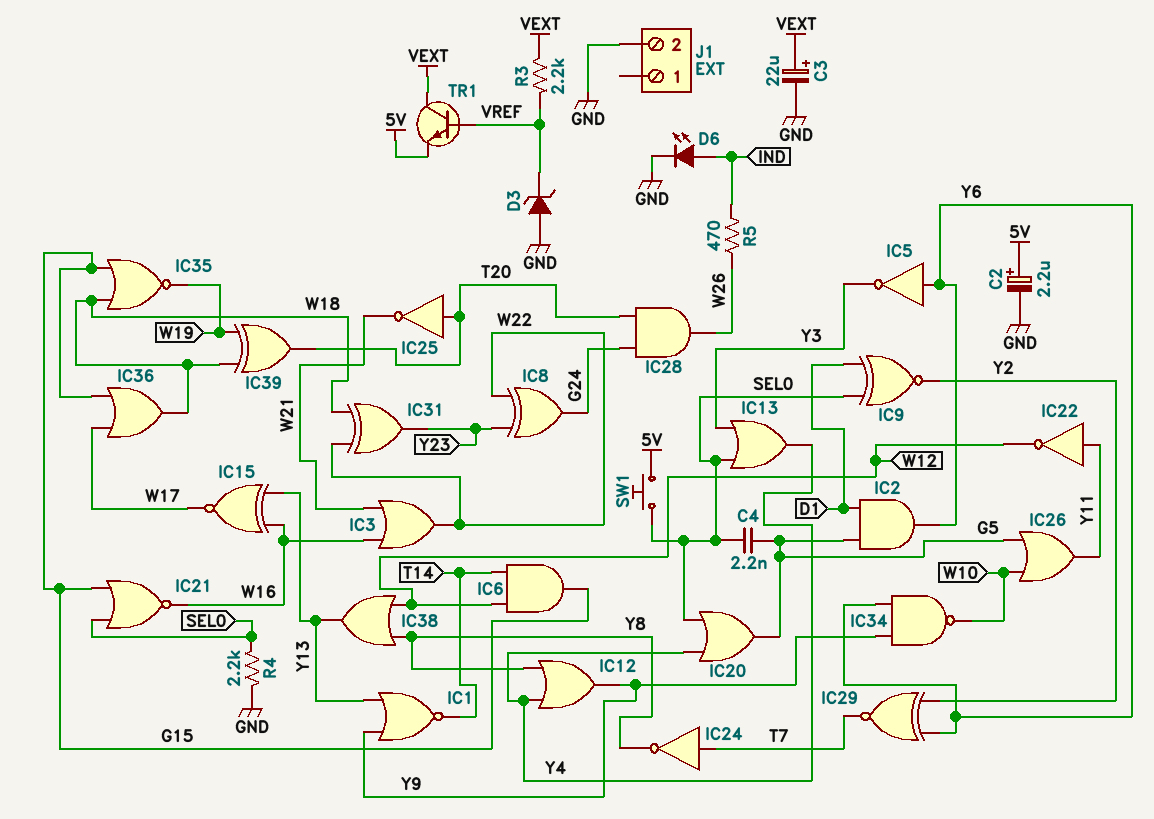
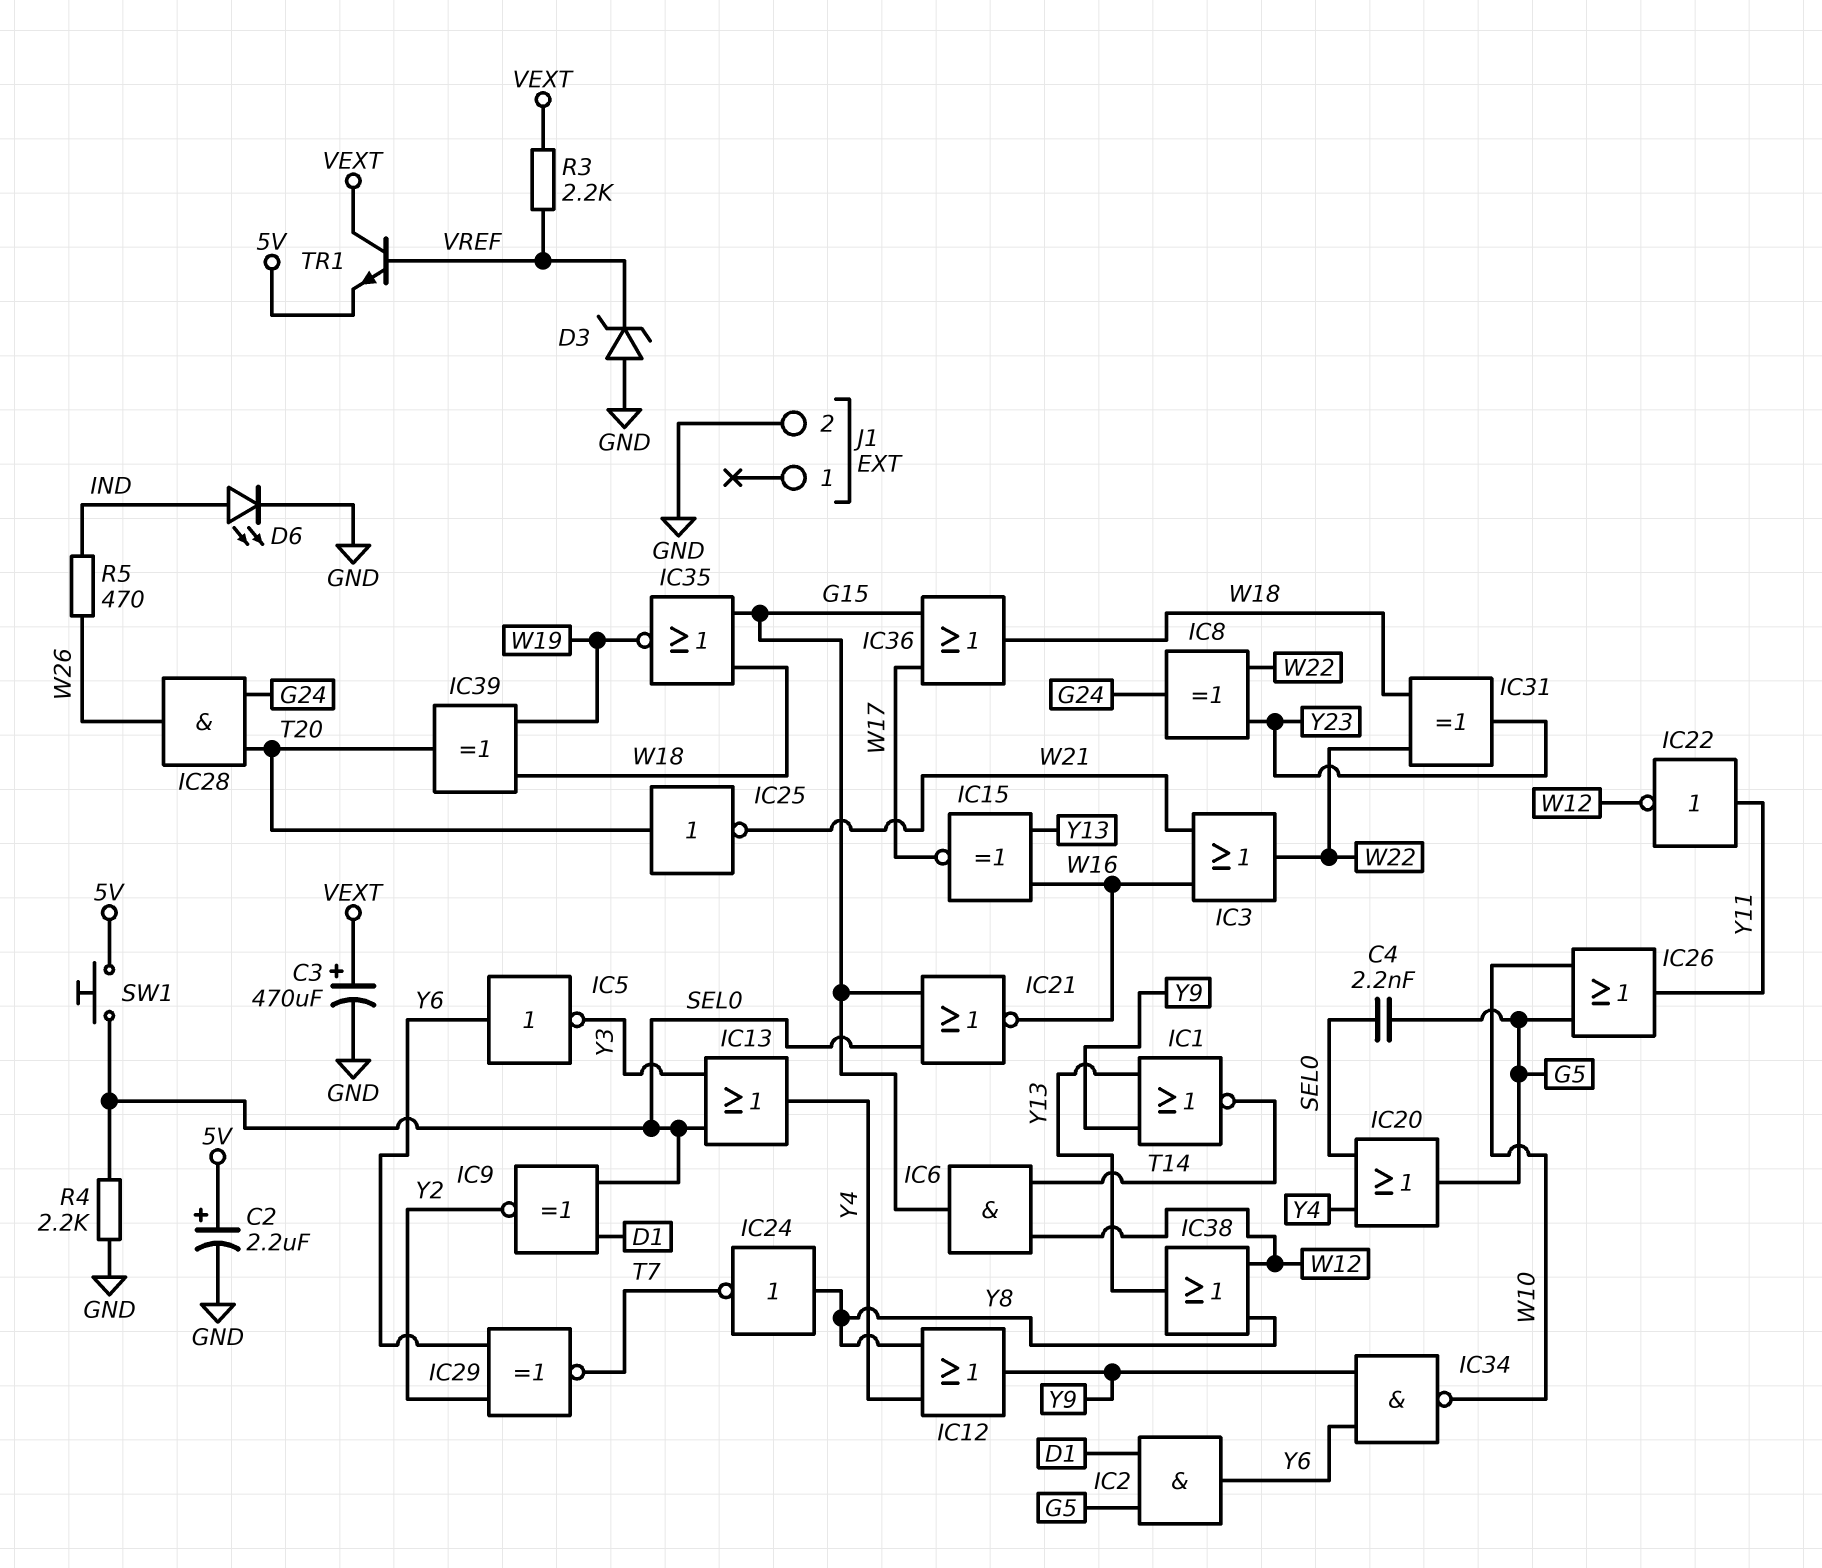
C3: 22uF (plus VEXT, minus GND) -> 470uF (plus VEXT, minus GND)
IC24: NOT (in T7, out Y8) -> NOT (in Y8, out T7)

